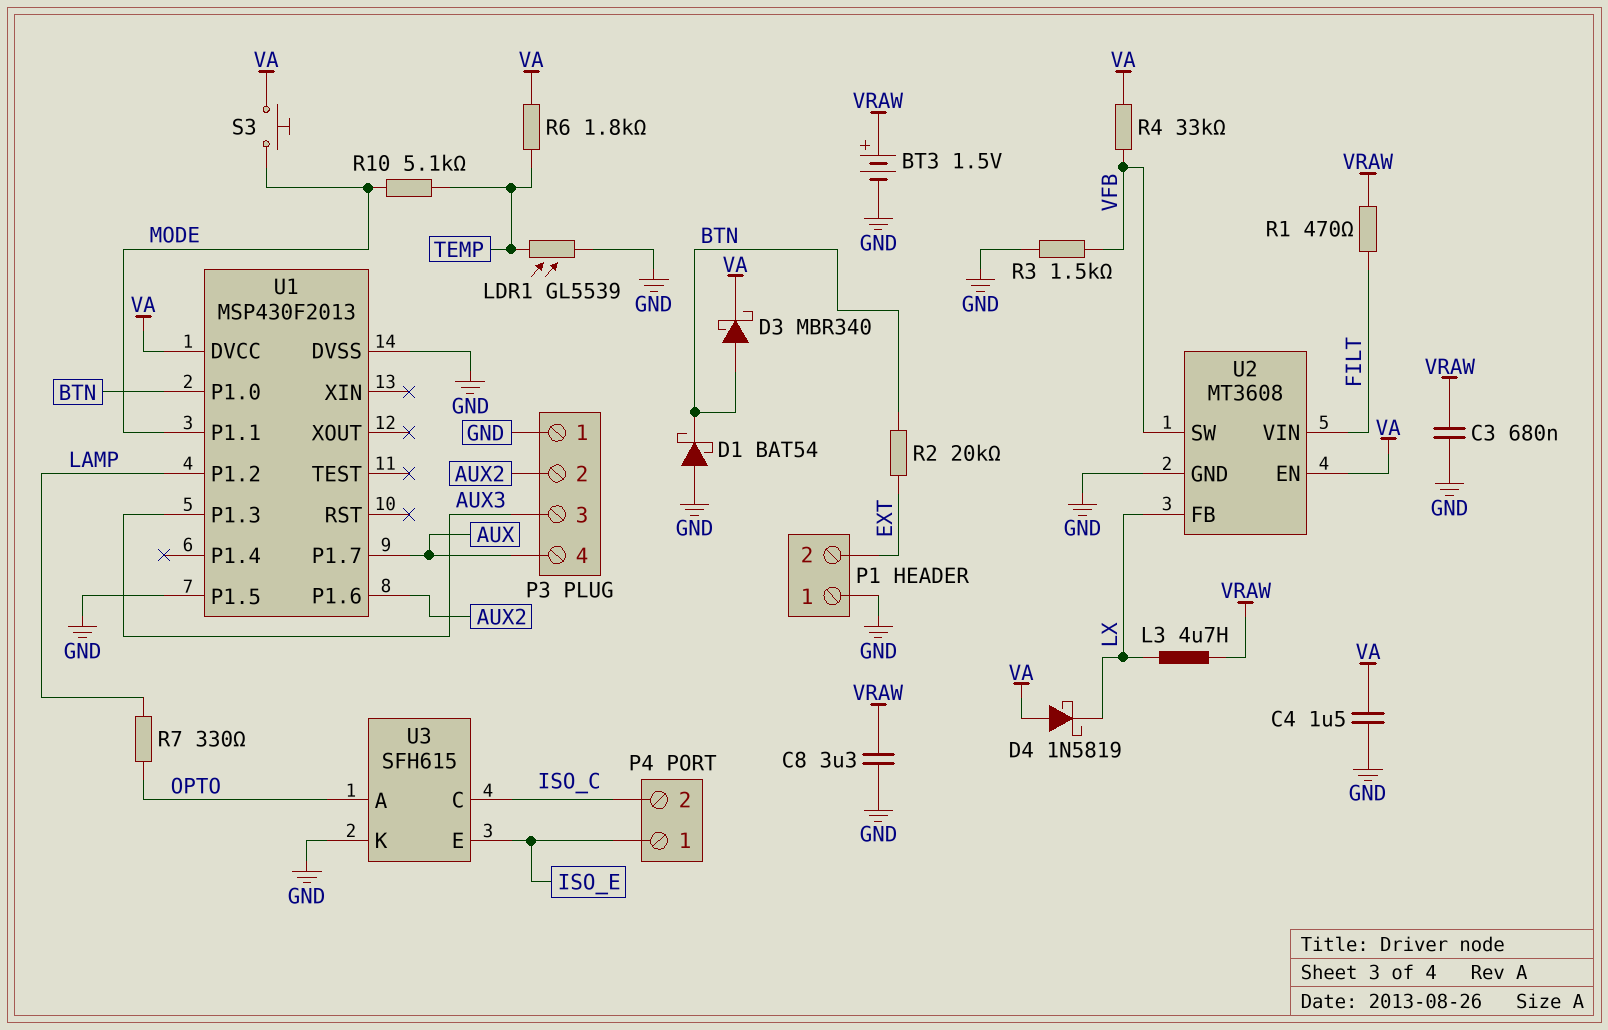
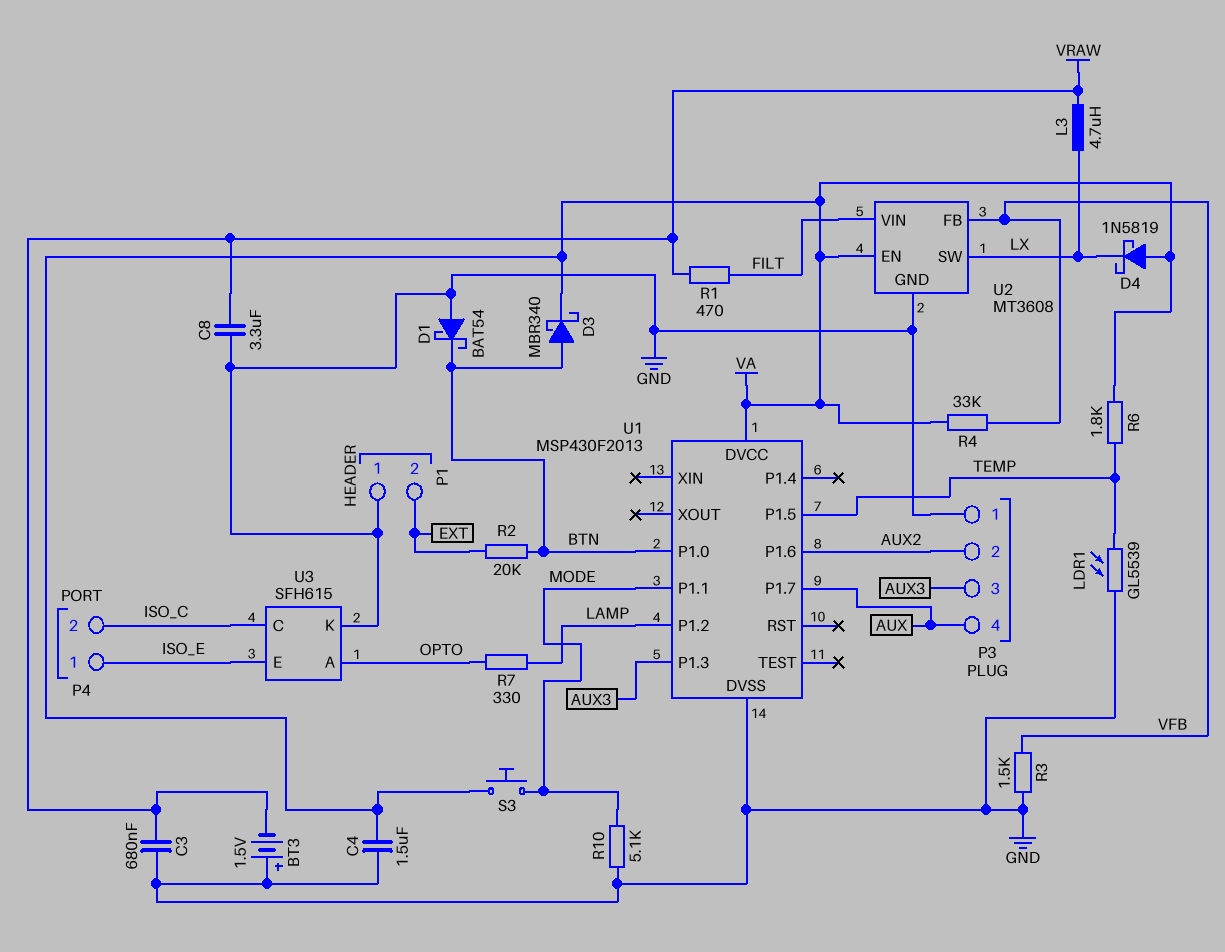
BT3: 1.5V (plus VRAW, minus GND) -> 1.5V (plus GND, minus VRAW)
R10: 5.1k (MODE, TEMP) -> 5.1k (GND, MODE)
U1 pin P1.5: GND -> TEMP
U2 pin FB: LX -> VFB
U2 pin SW: VFB -> LX

